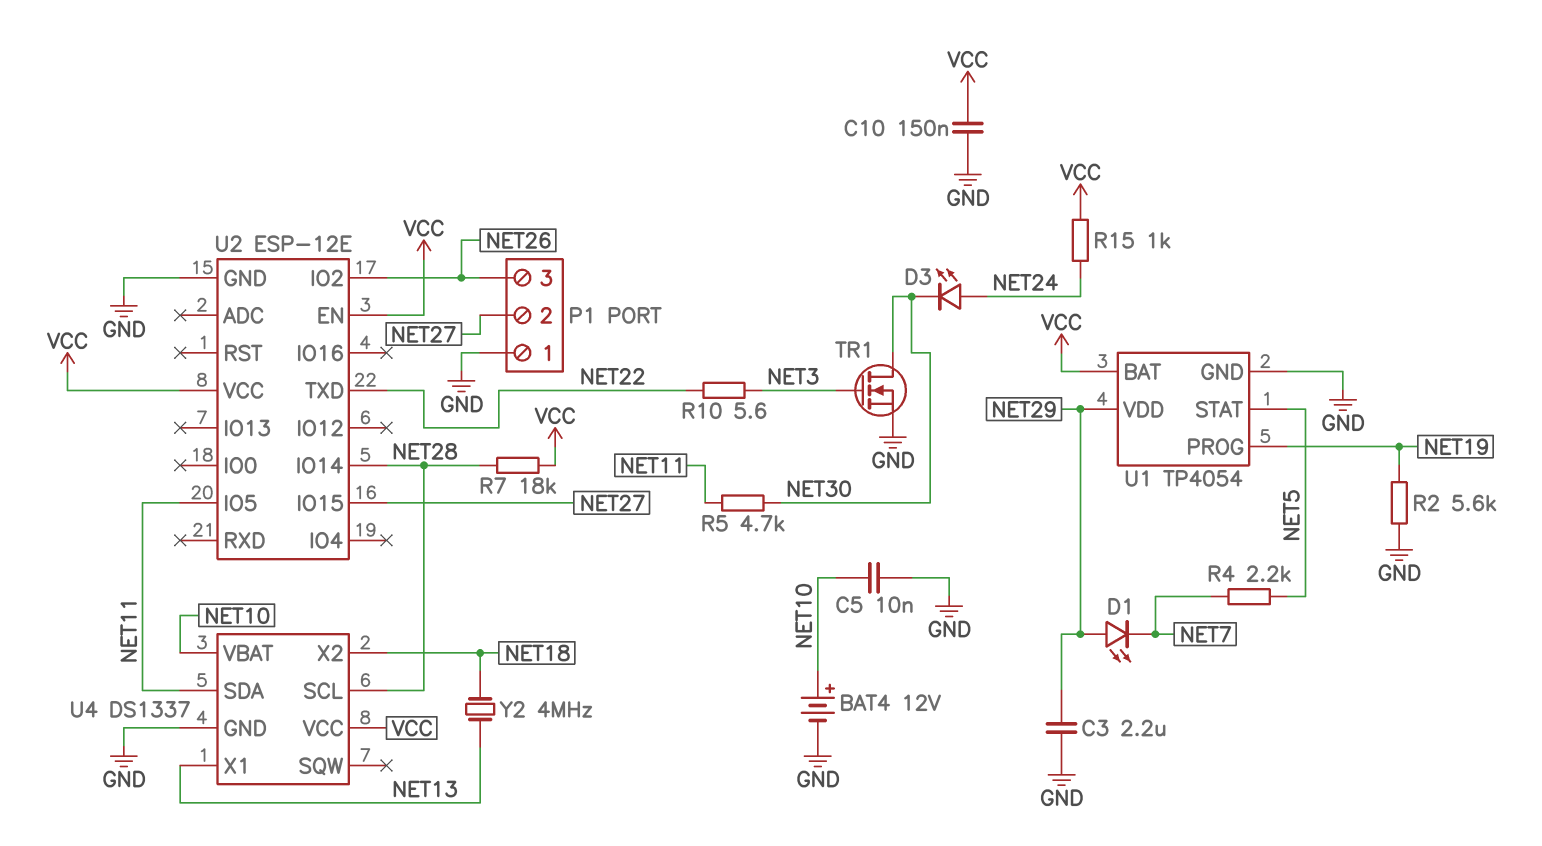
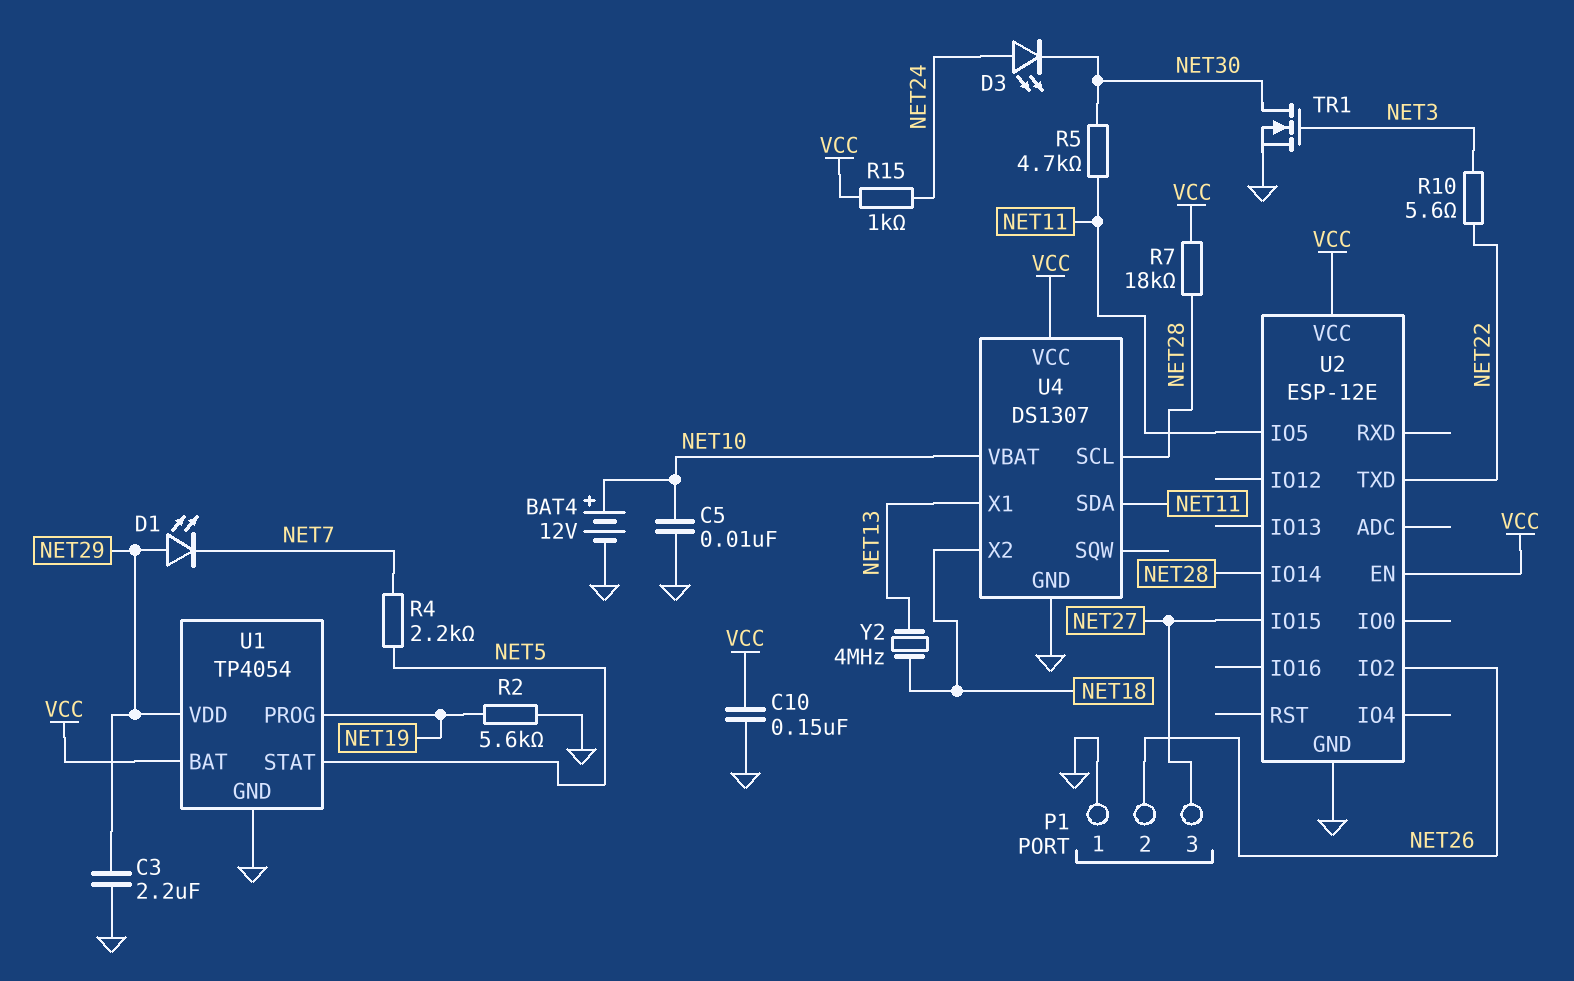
P1 pin 2: NET27 -> NET26
P1 pin 3: NET26 -> NET27
U4: DS1337 -> DS1307

